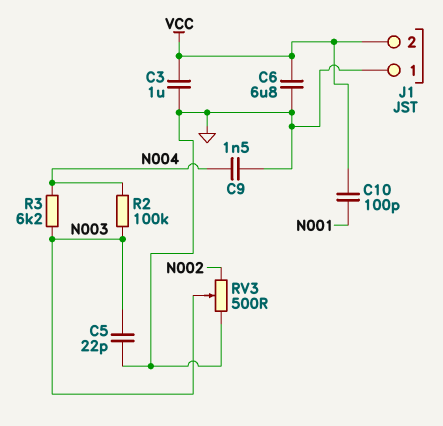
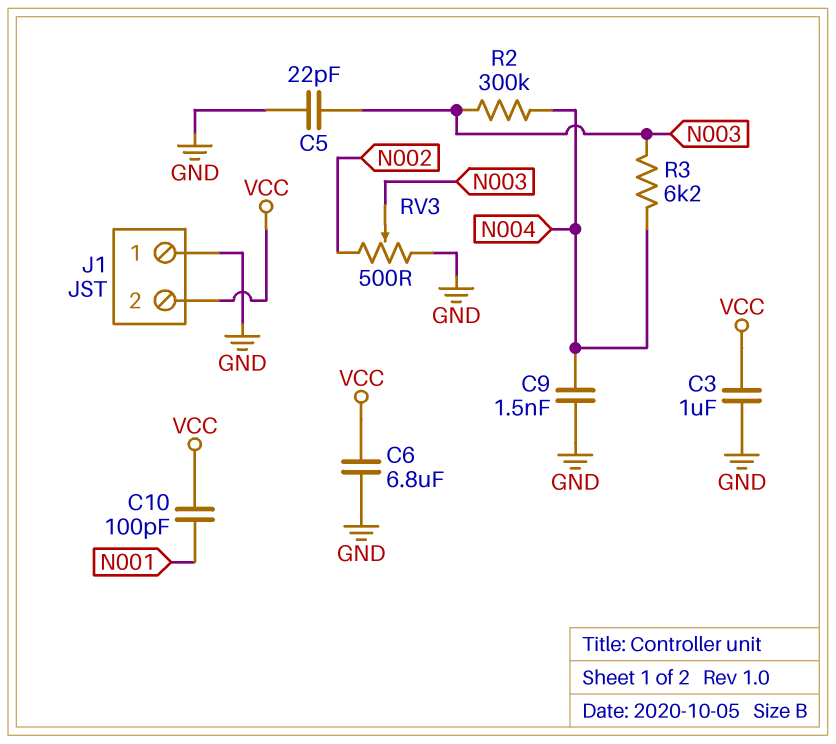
R2: 100k (N003, N004) -> 300k (N003, N004)

